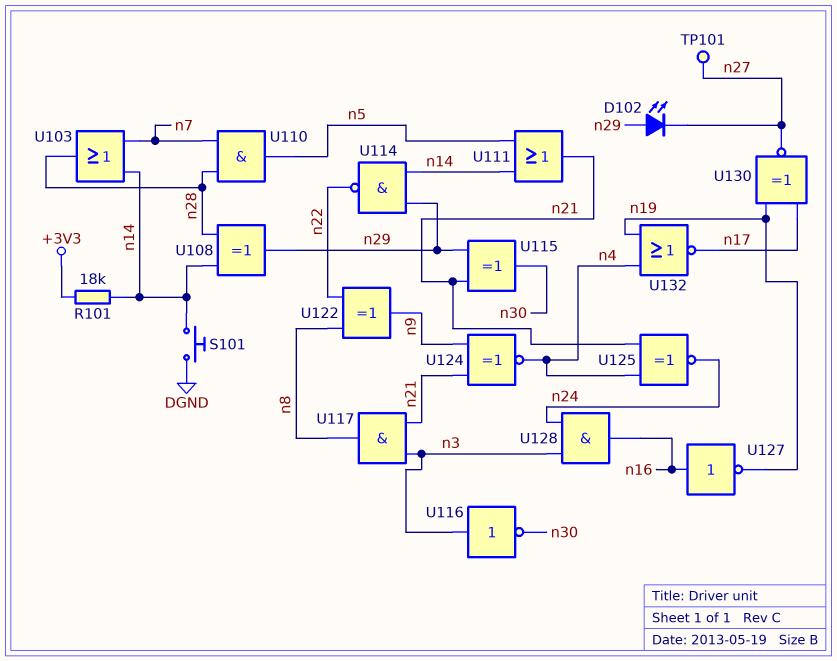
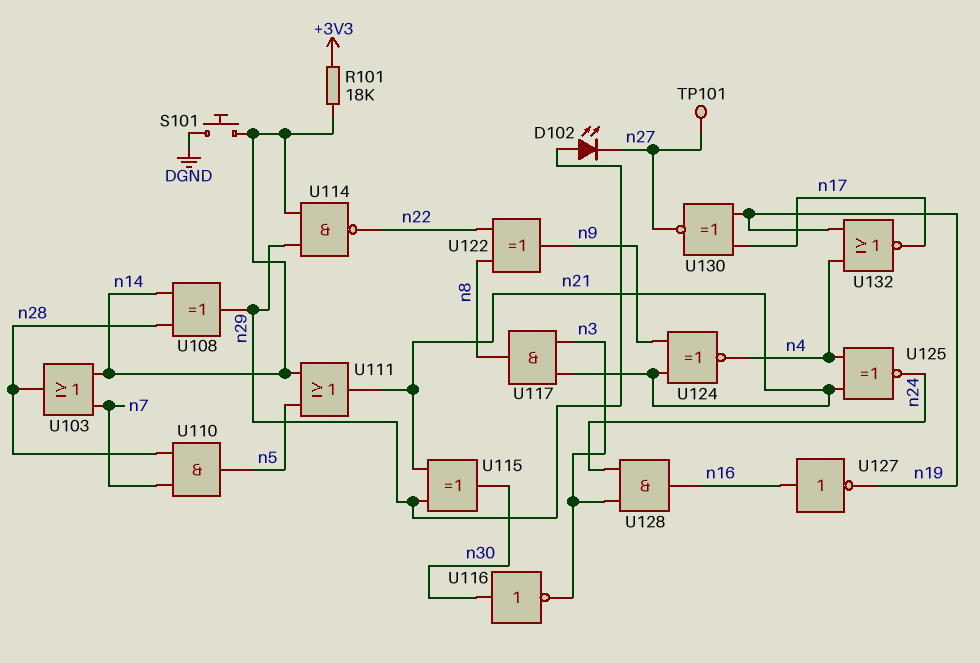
U116: NOT (in n3, out n30) -> NOT (in n30, out n3)

